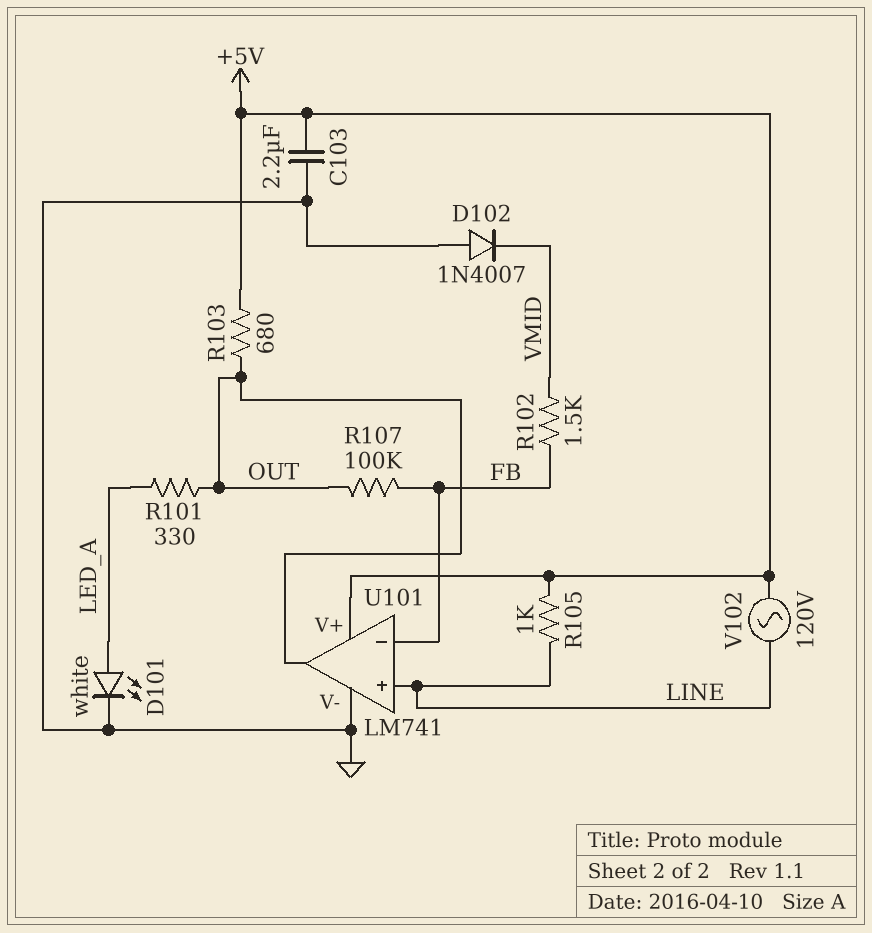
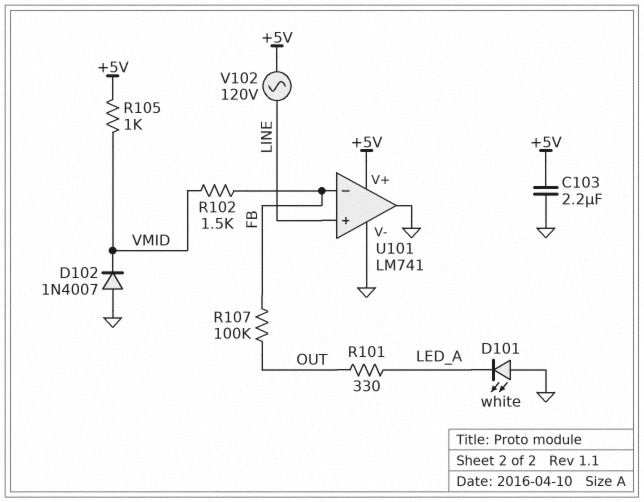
D101: LED white (A LED_A, K GND) -> LED white (A GND, K LED_A)
R103: 680 (+5V, OUT) -> none
R105: 1k (+5V, LINE) -> 1k (+5V, VMID)
U101 pin out: OUT -> GND

